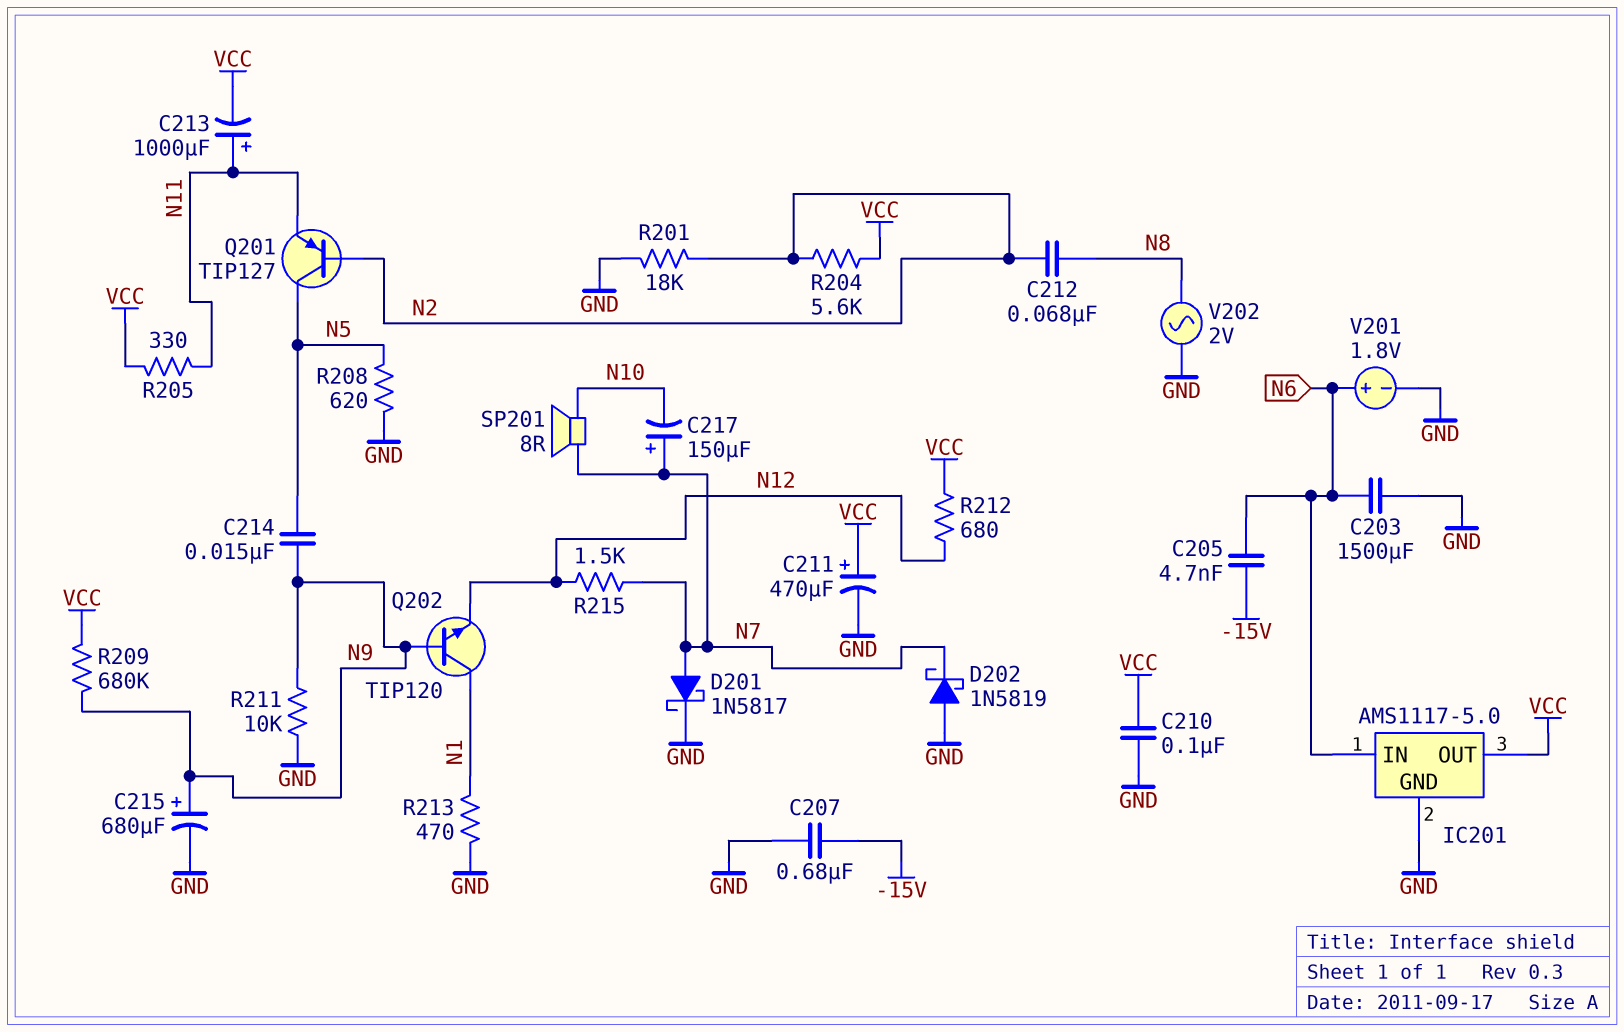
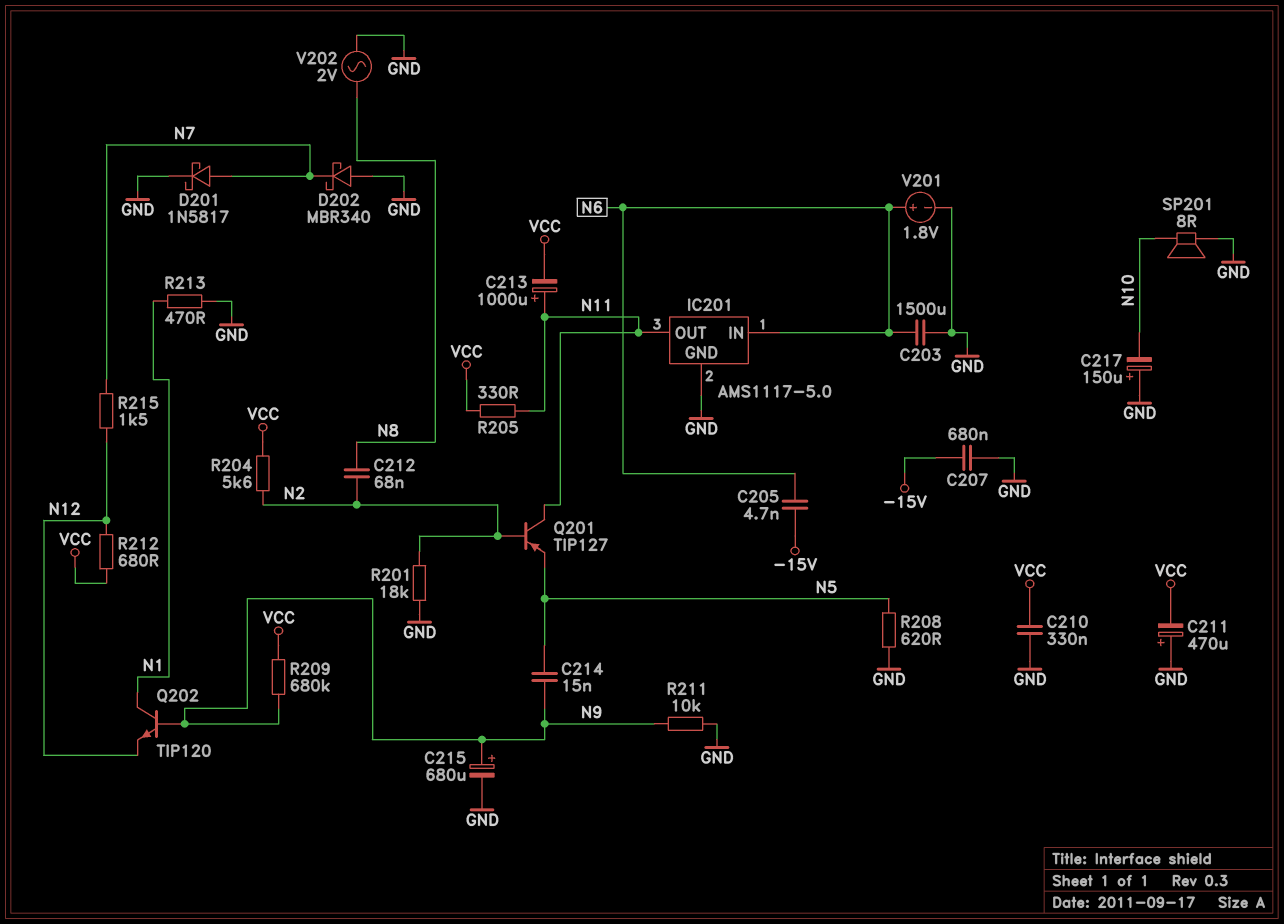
C210: 100nF (GND, VCC) -> 330nF (GND, VCC)
C211: 470uF (plus VCC, minus GND) -> 470uF (plus GND, minus VCC)
C217: 150uF (plus N7, minus N10) -> 150uF (plus GND, minus N10)
D202: schottky 1N5819 (A GND, K N7) -> schottky MBR340 (A GND, K N7)
IC201 pin OUT: VCC -> N11
Q201: PNP TIP127 (B N2, C N5, E N11) -> PNP TIP127 (B N2, C N11, E N5)
SP201: speaker 8R (N7, N10) -> speaker 8R (GND, N10)

